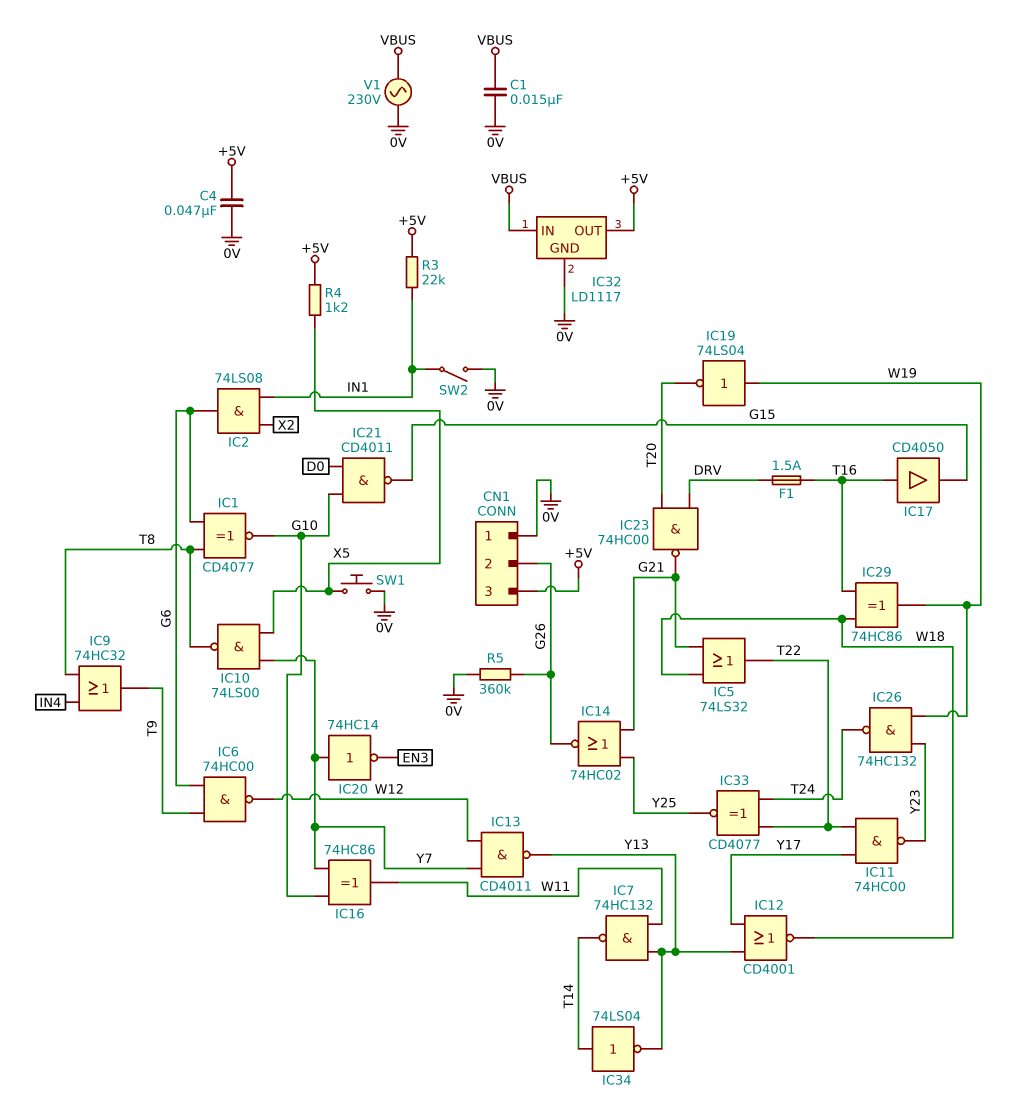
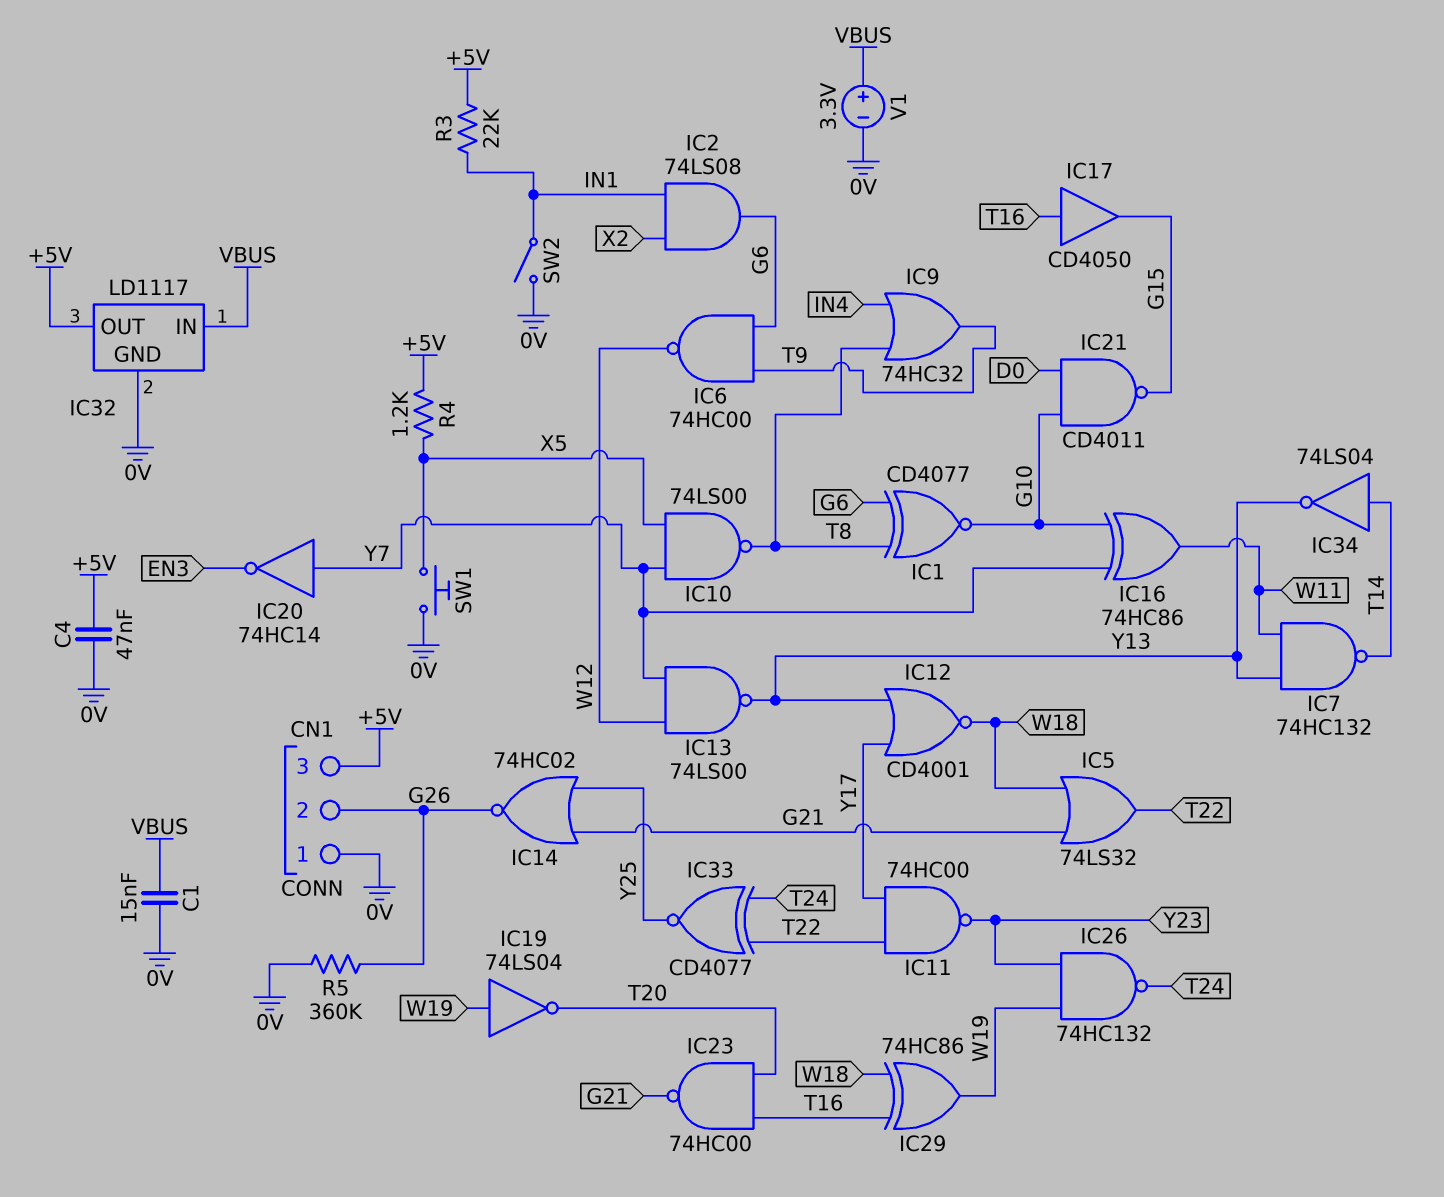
F1: 1.5A (DRV, T16) -> none
IC13: NAND CD4011 (in W12, in Y7, out Y13) -> NAND 74LS00 (in W12, in Y7, out Y13)
IC23: NAND 74HC00 (in DRV, in T20, out G21) -> NAND 74HC00 (in T16, in T20, out G21)
V1: AC 230V (0V, VBUS) -> 3.3V (plus VBUS, minus 0V)

